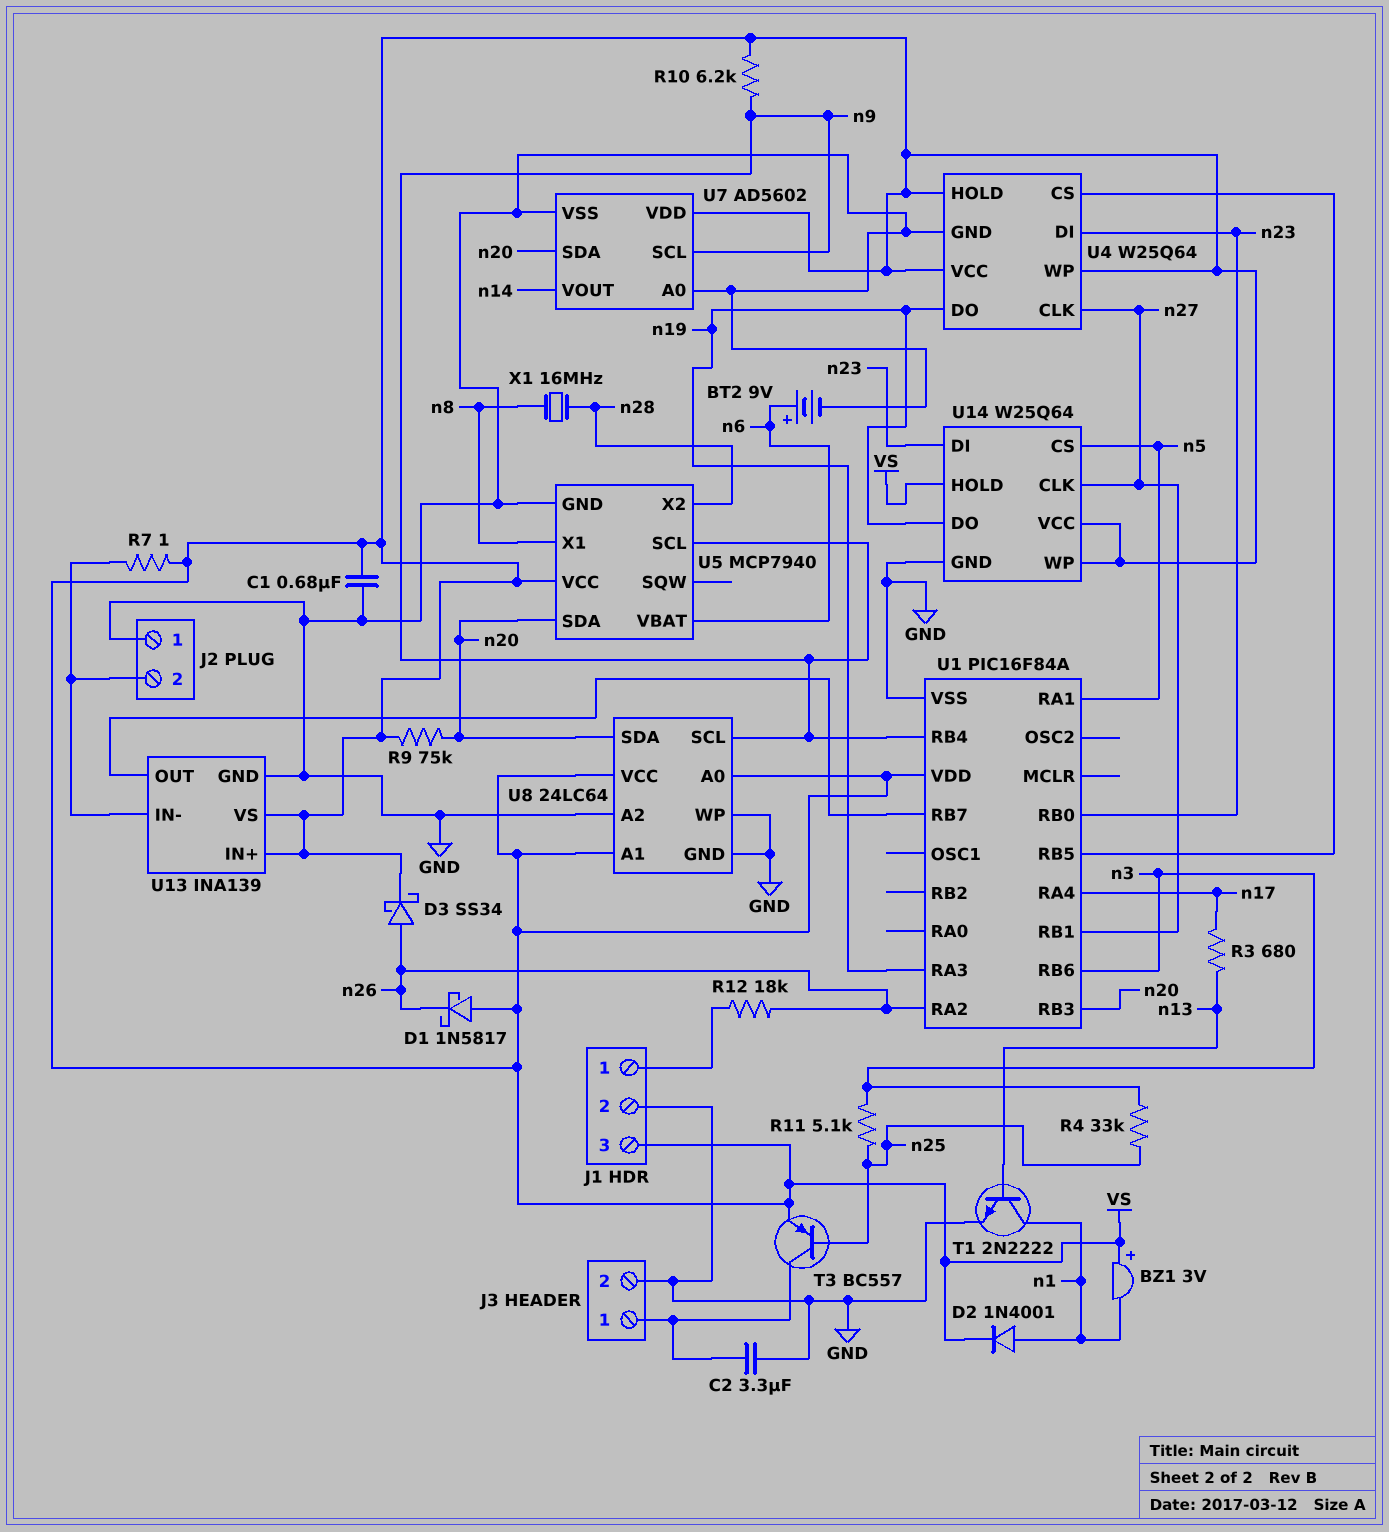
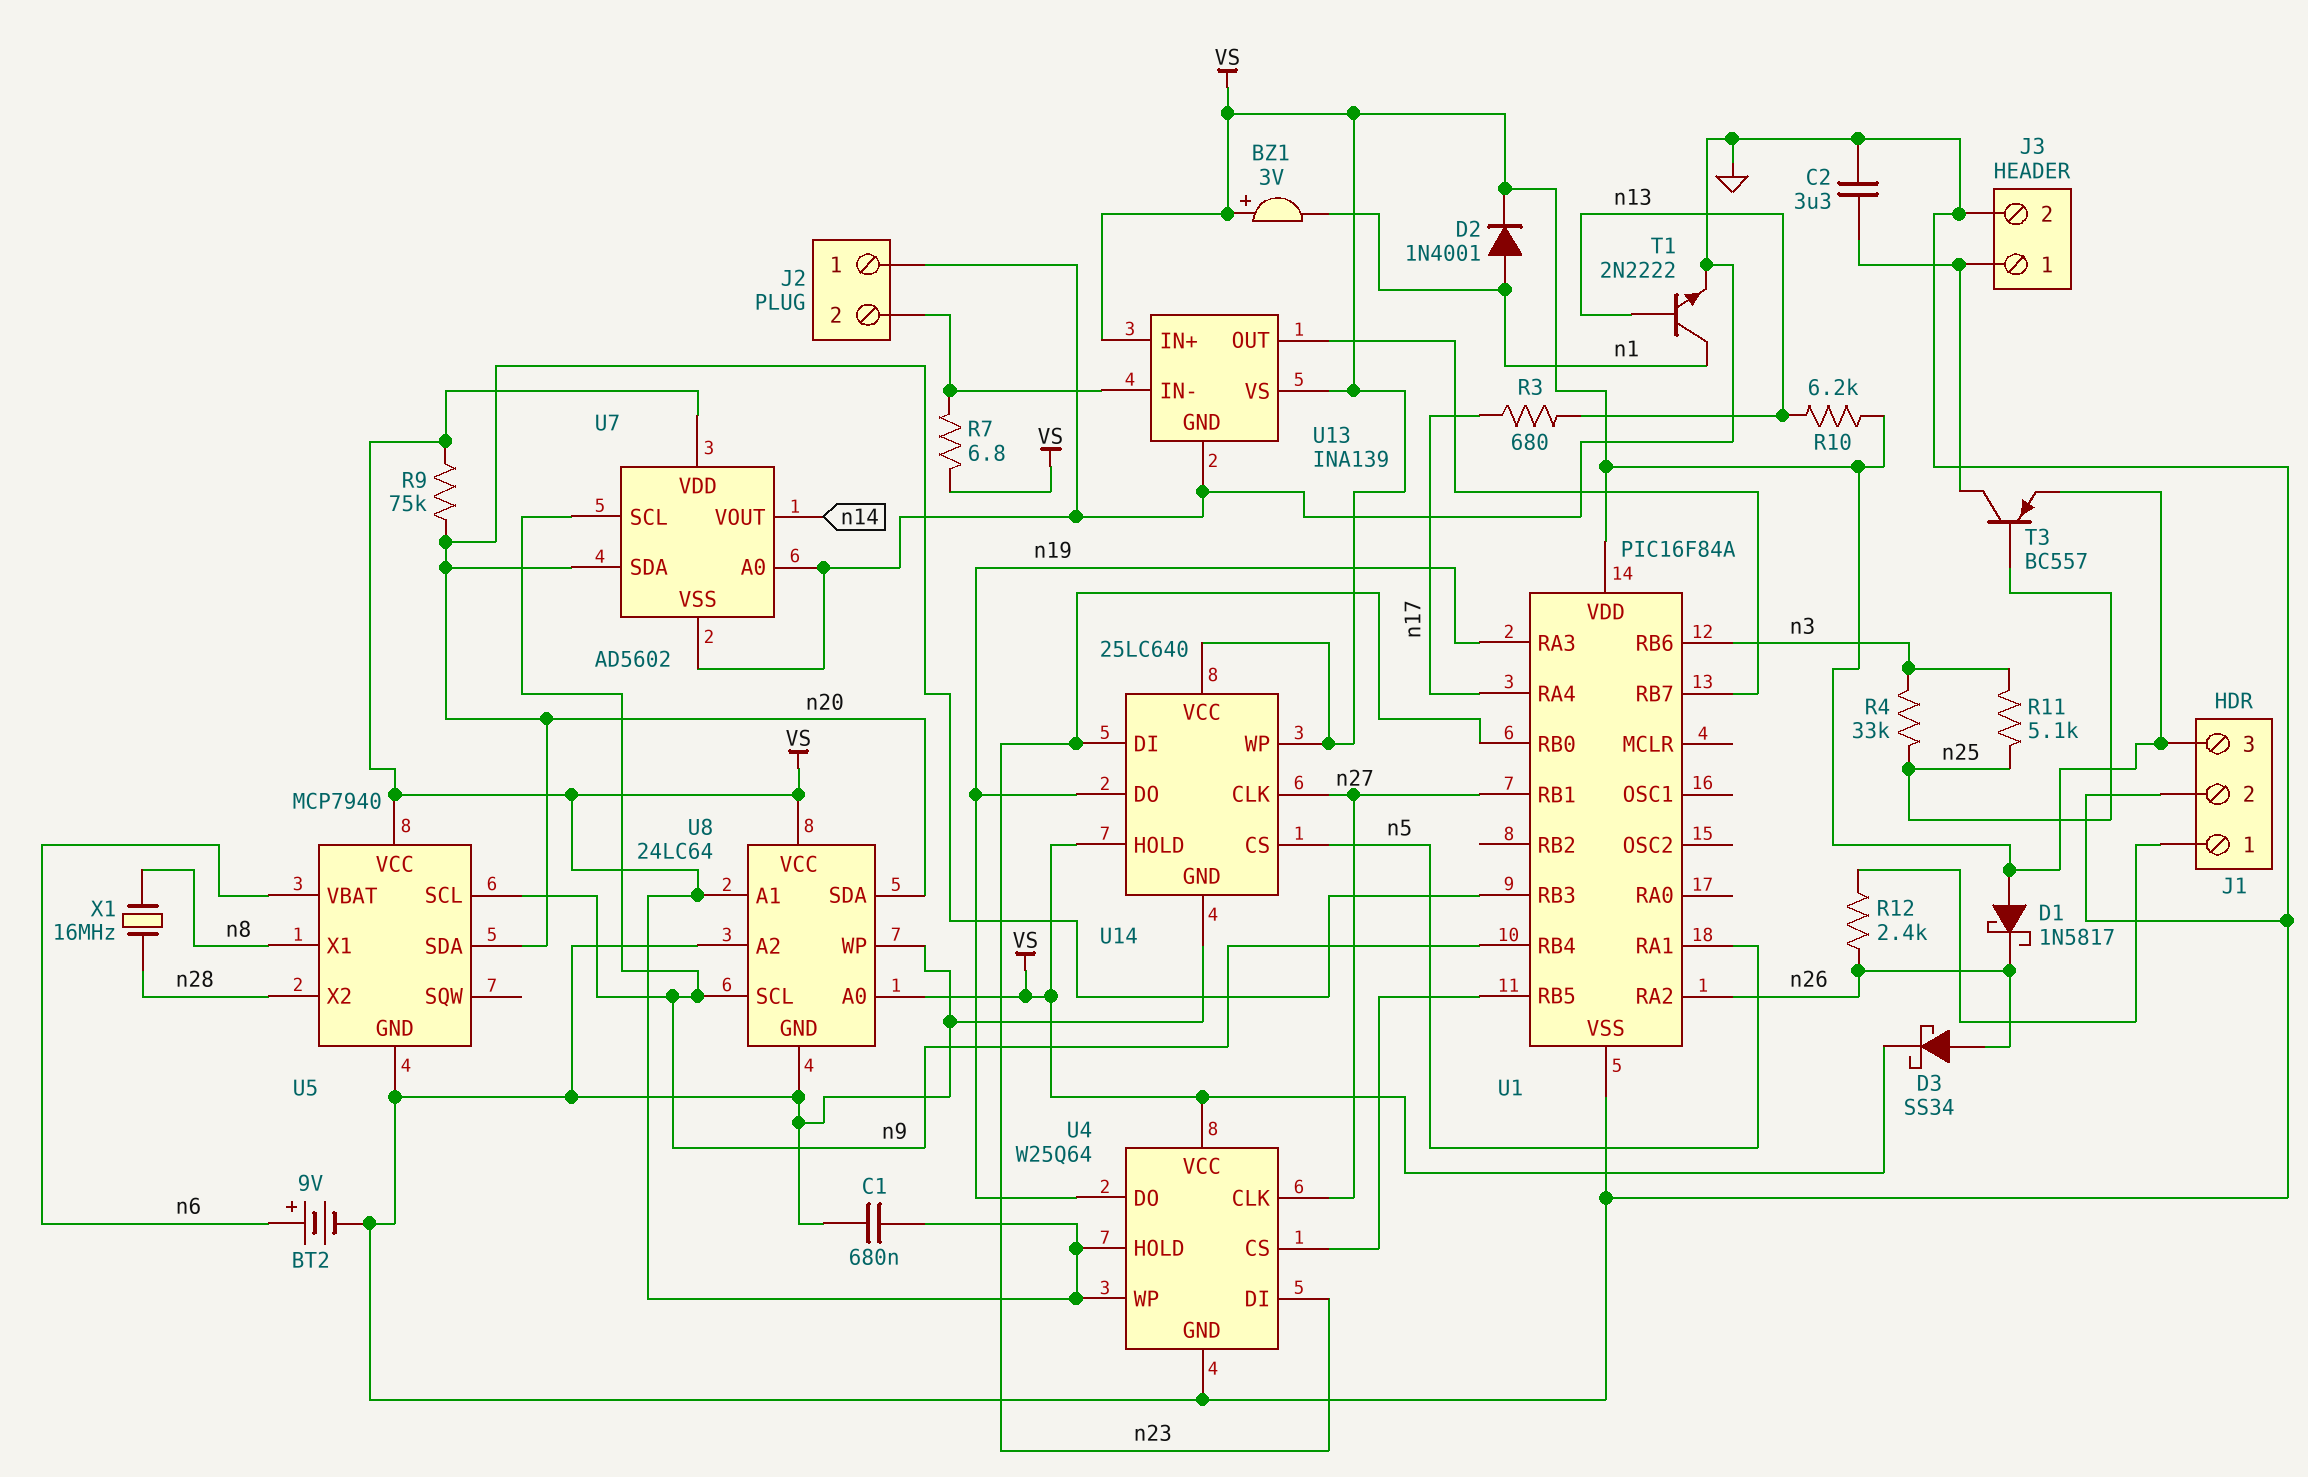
R7: 1 (J2/2, VS) -> 6.8 (J2/2, VS)
R10: 6.2k (VS, n9) -> 6.2k (VS, n13)
R12: 18k (J1/1, n26) -> 2.4k (J1/1, n26)
U14: W25Q64 -> 25LC640

